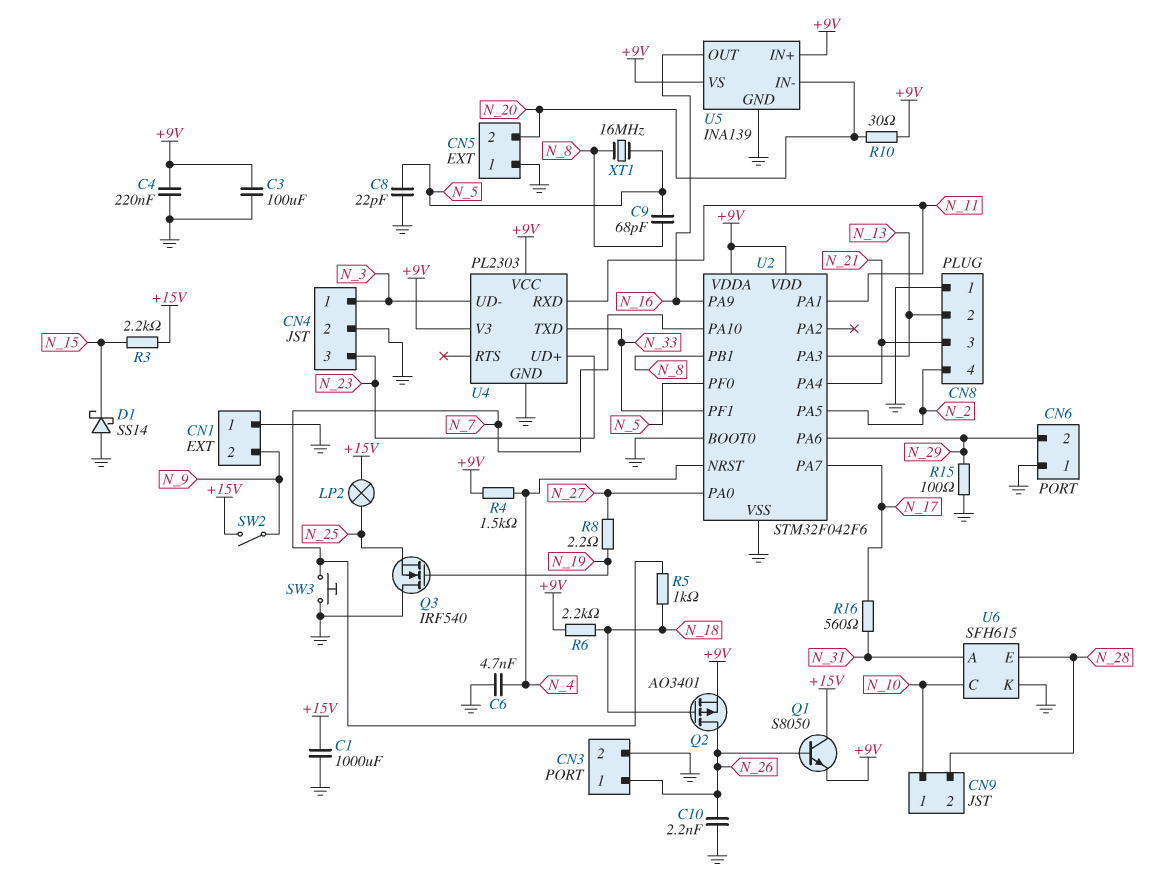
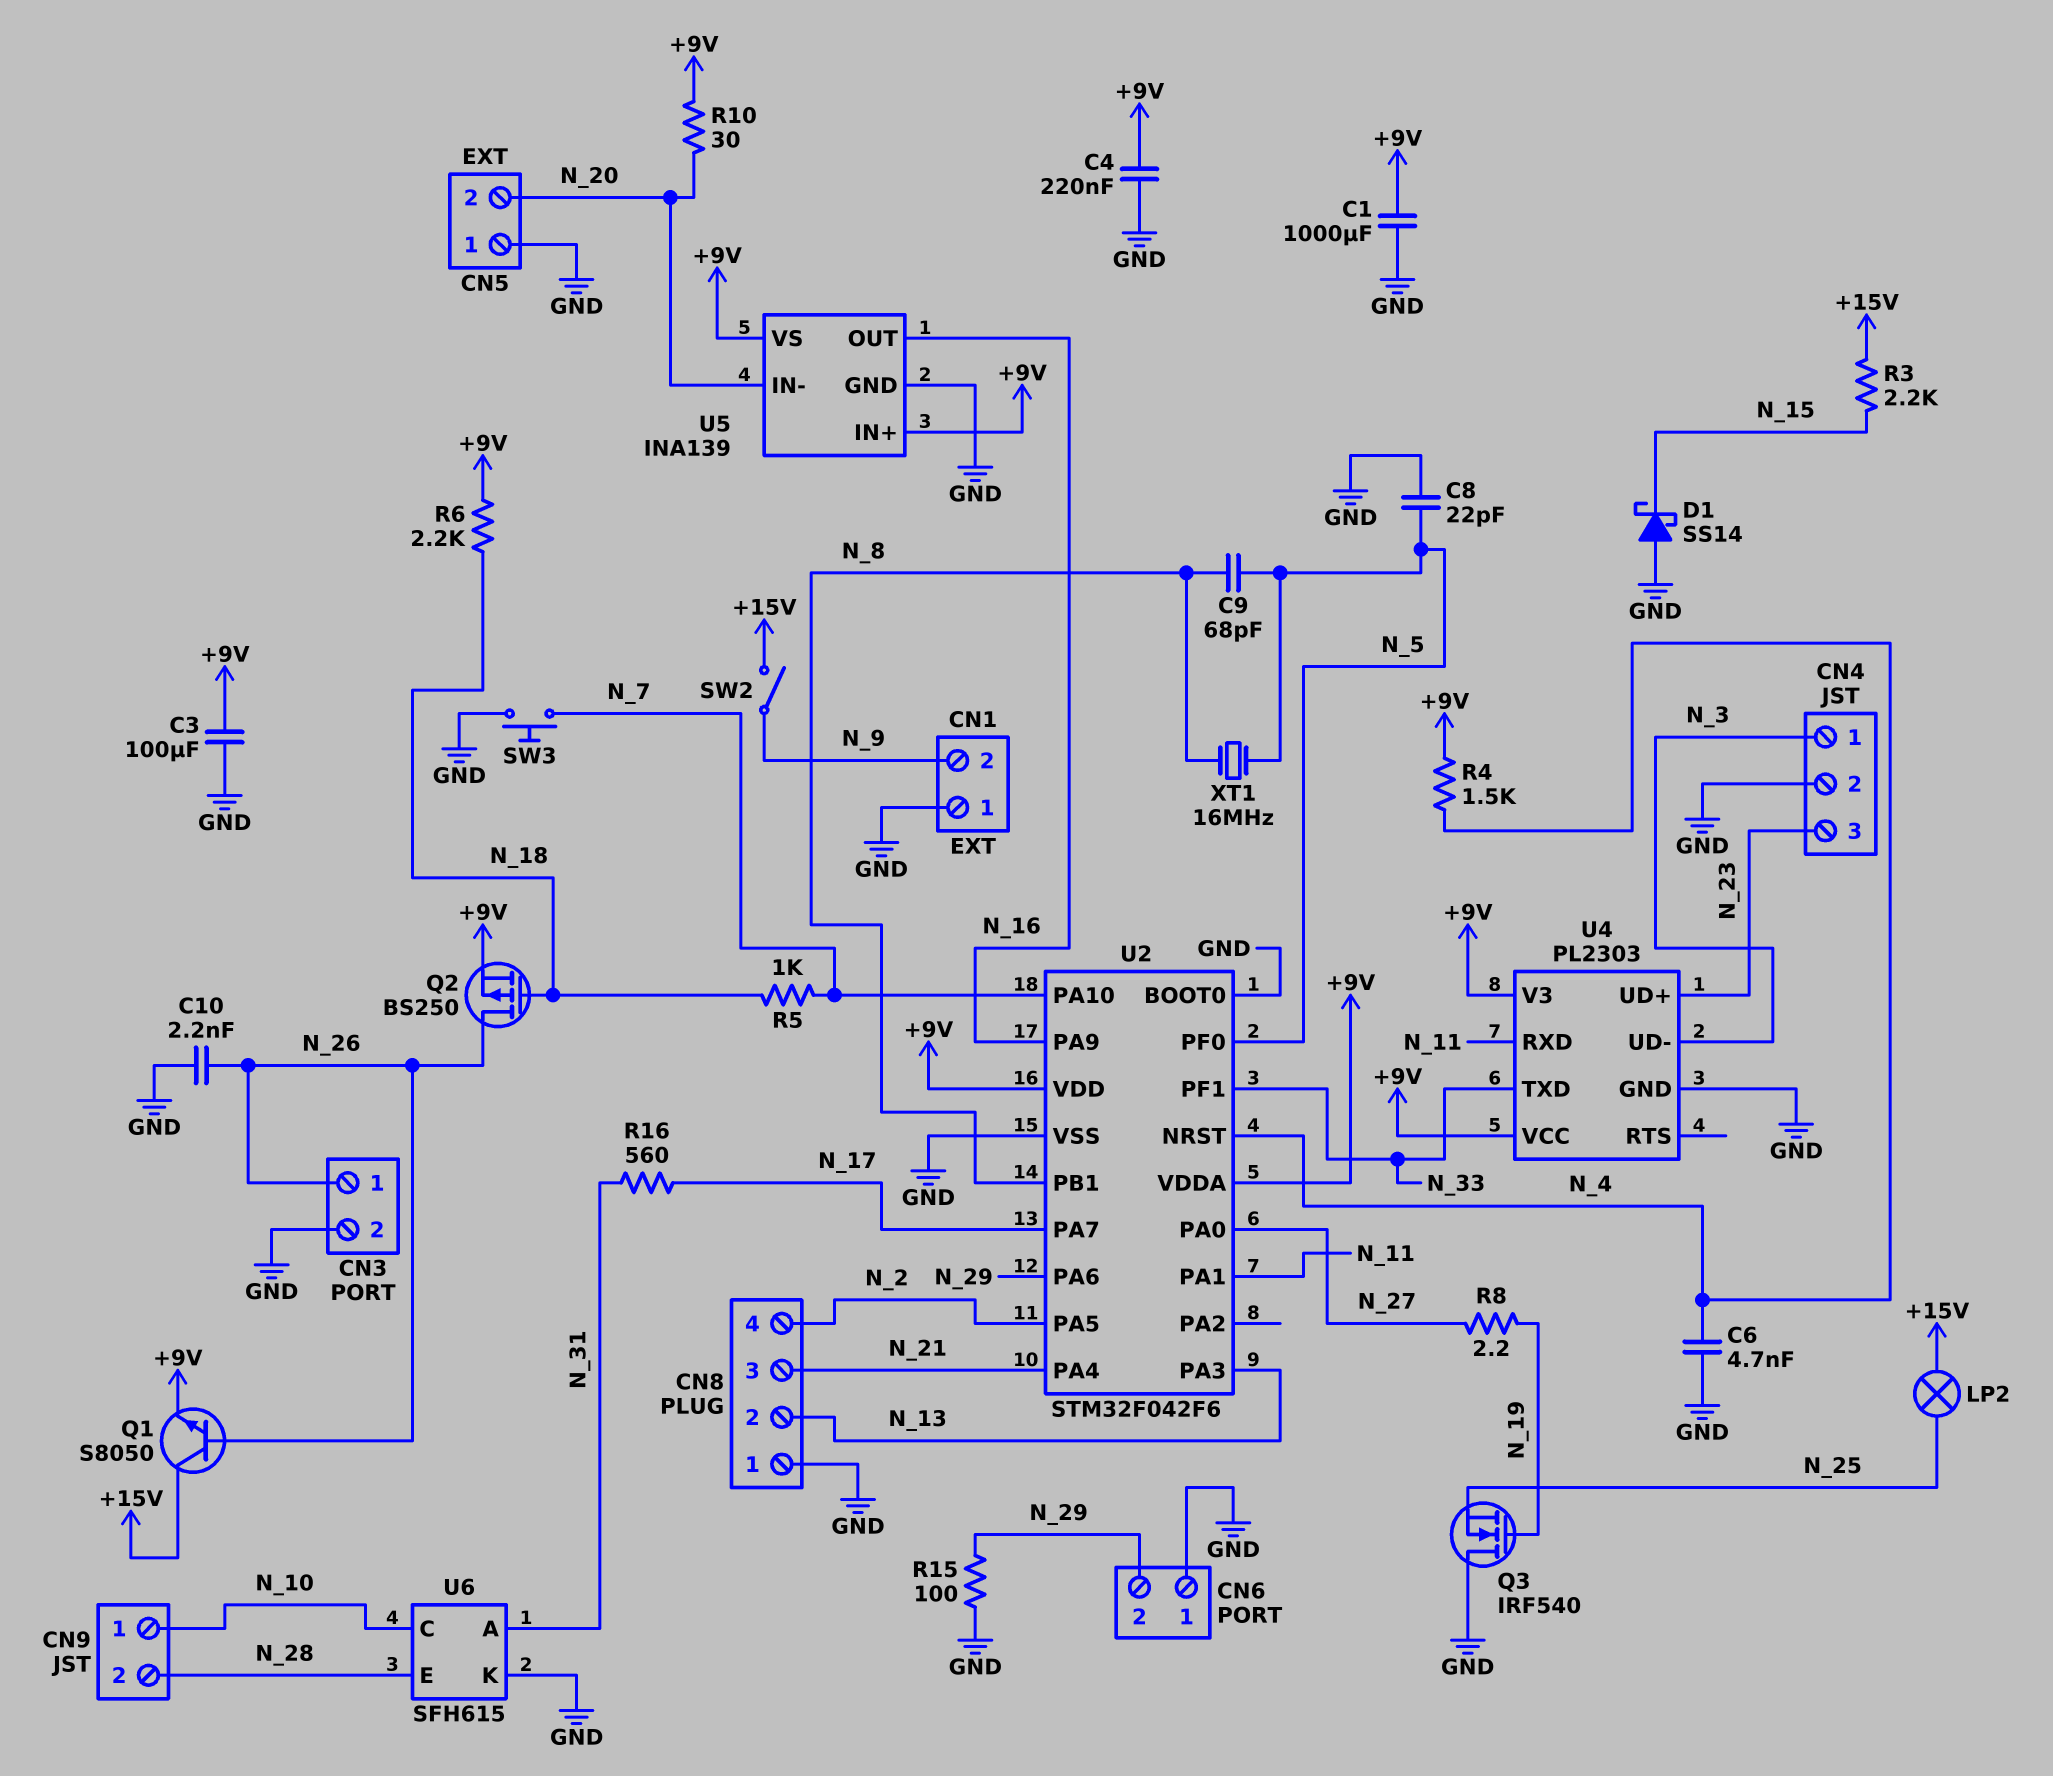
C1: 1000uF (+15V, GND) -> 1000uF (+9V, GND)
Q2: PMOS AO3401 (G N_18, D N_26, S +9V) -> PMOS BS250 (G N_18, D N_26, S +9V)

